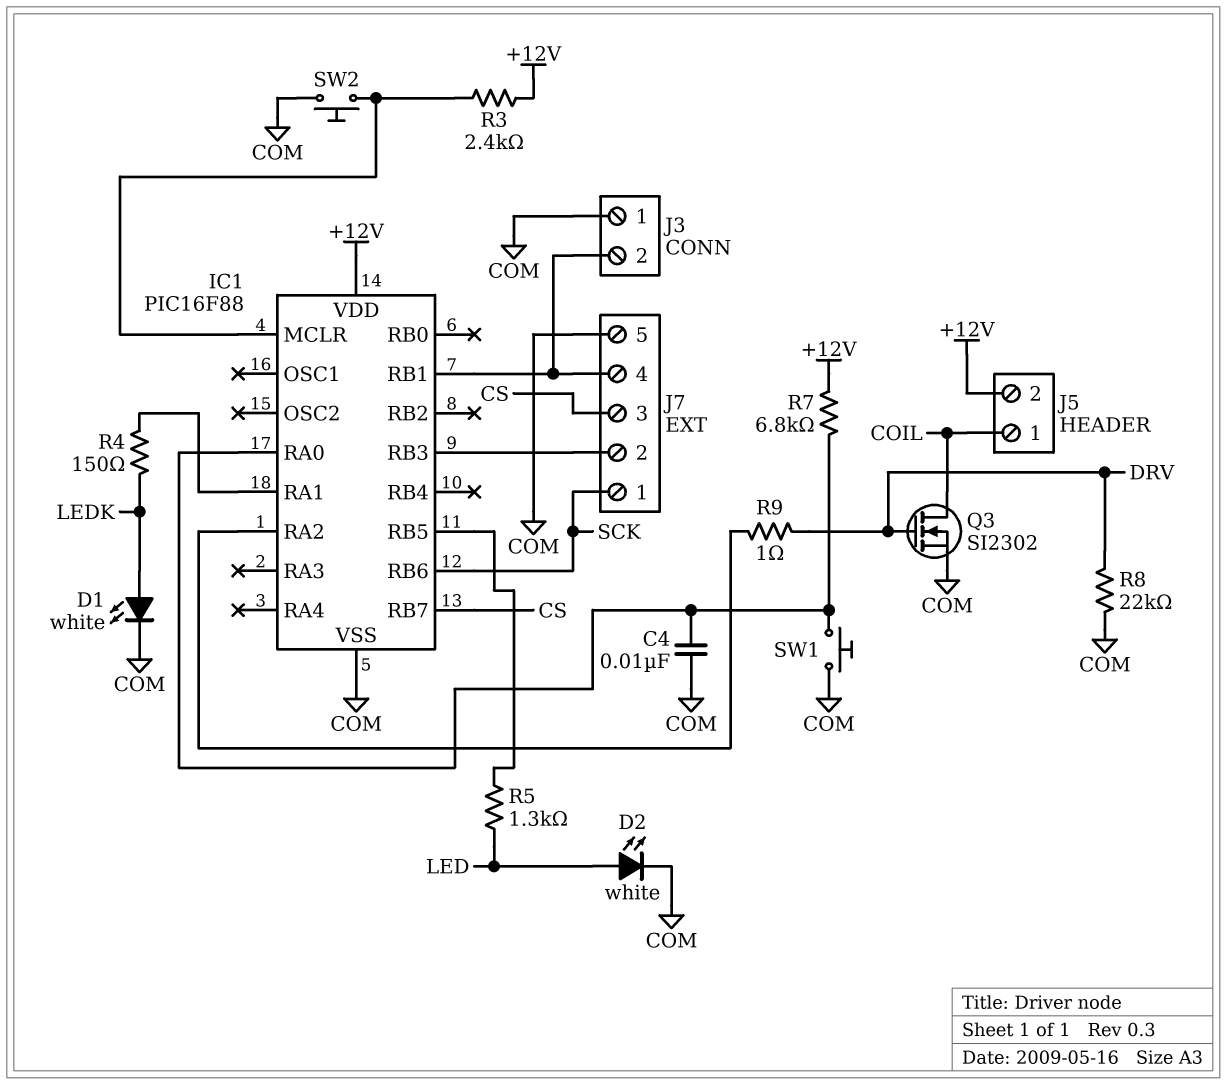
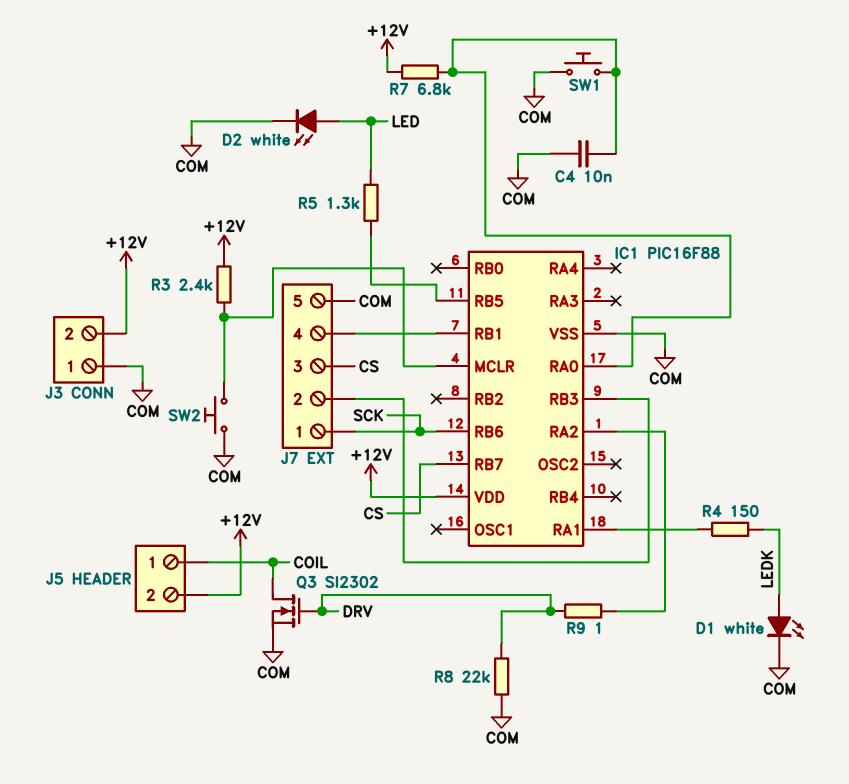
J3 pin 2: IC1/RB1 -> +12V

